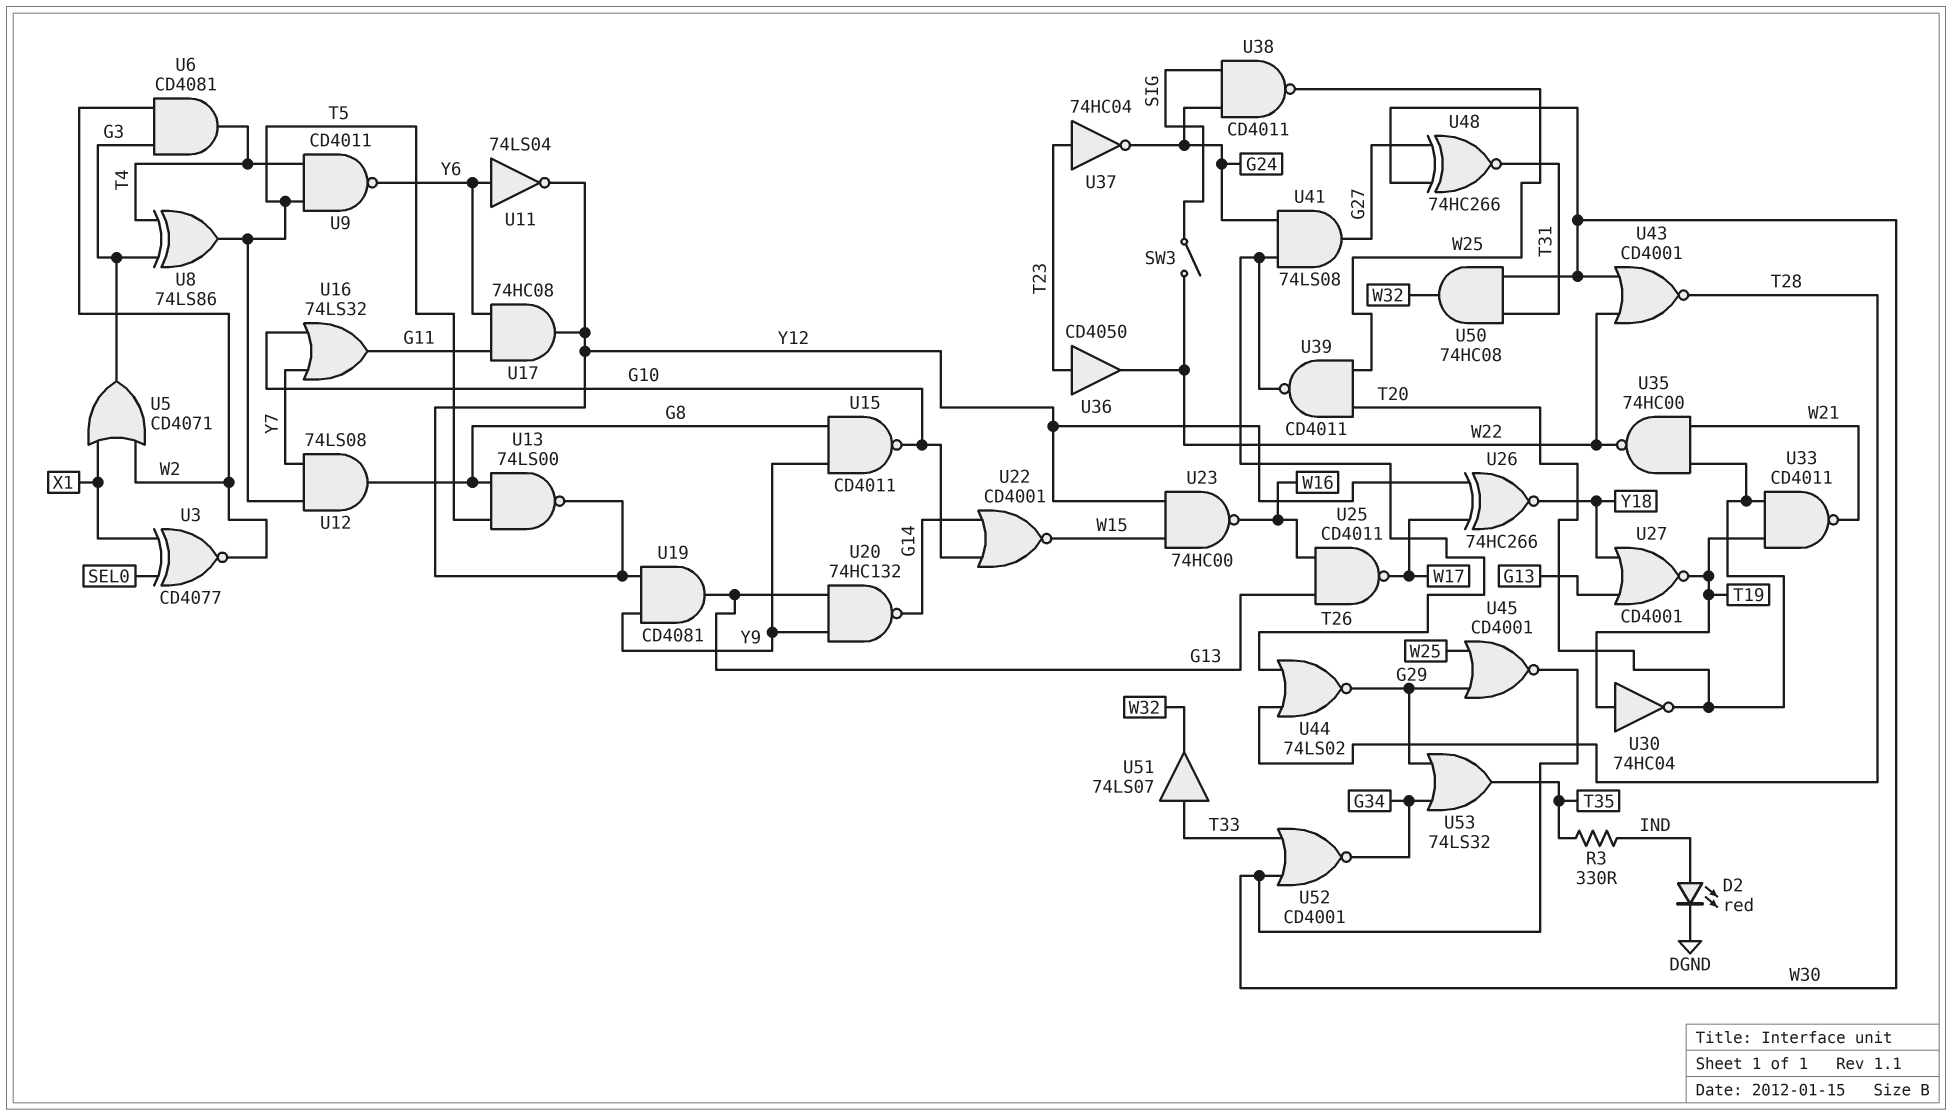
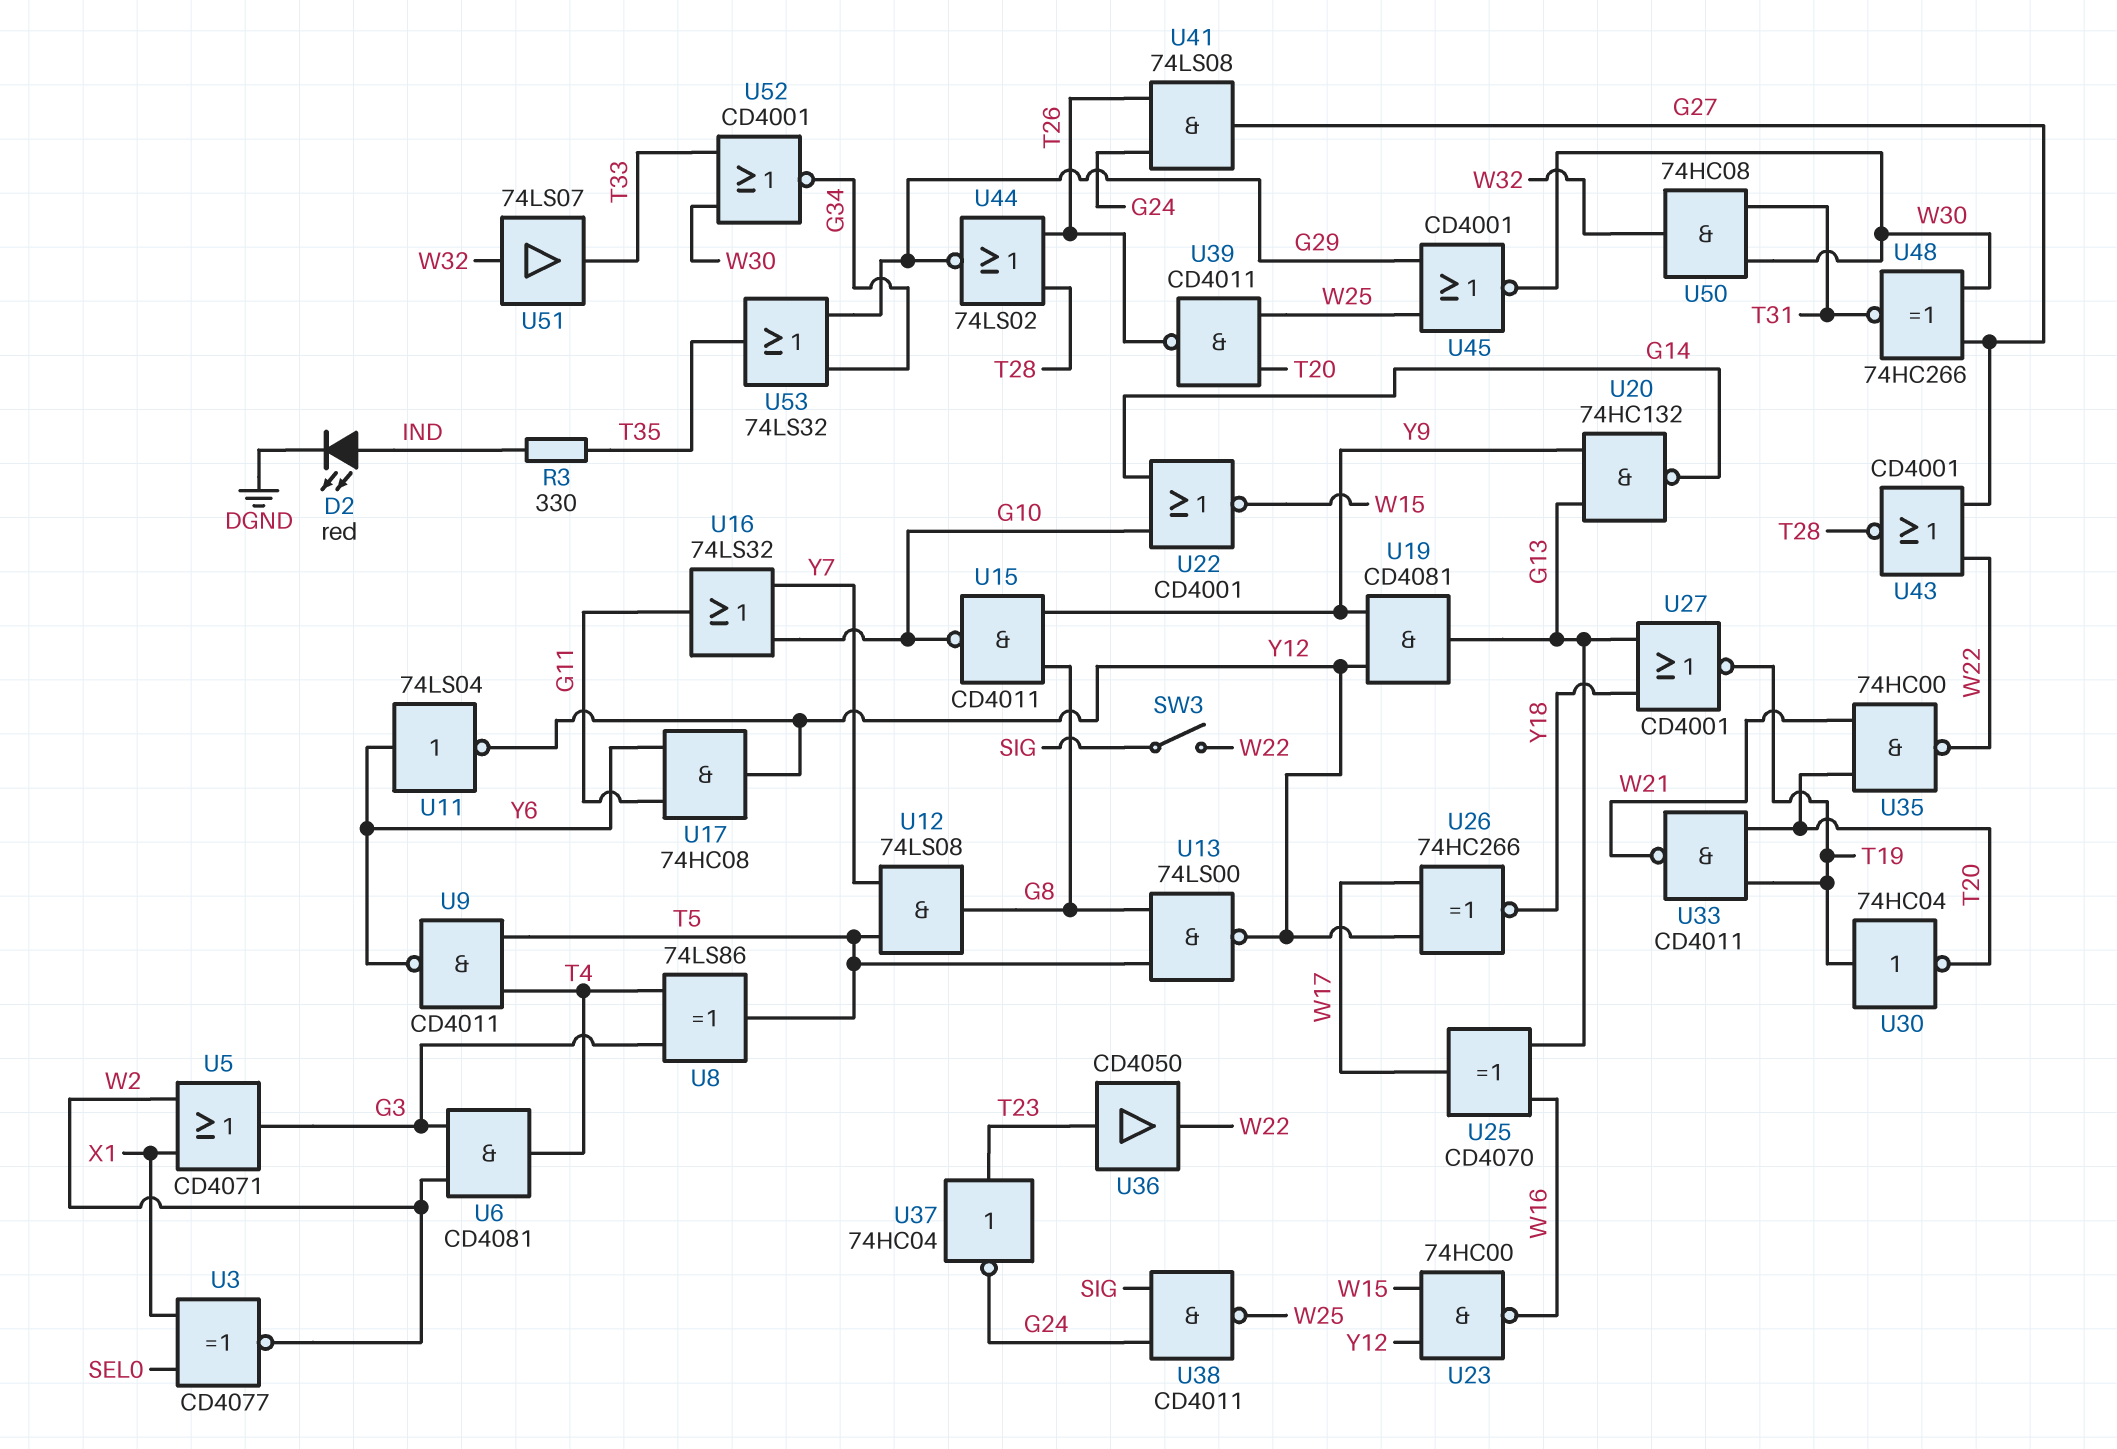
U25: NAND CD4011 (in G13, in W16, out W17) -> XOR CD4070 (in G13, in W16, out W17)
U43: NOR CD4001 (in W22, in W30, out T28) -> NOR CD4001 (in G27, in W22, out T28)
U51: buffer 74LS07 (in T33, out W32) -> buffer 74LS07 (in W32, out T33)

